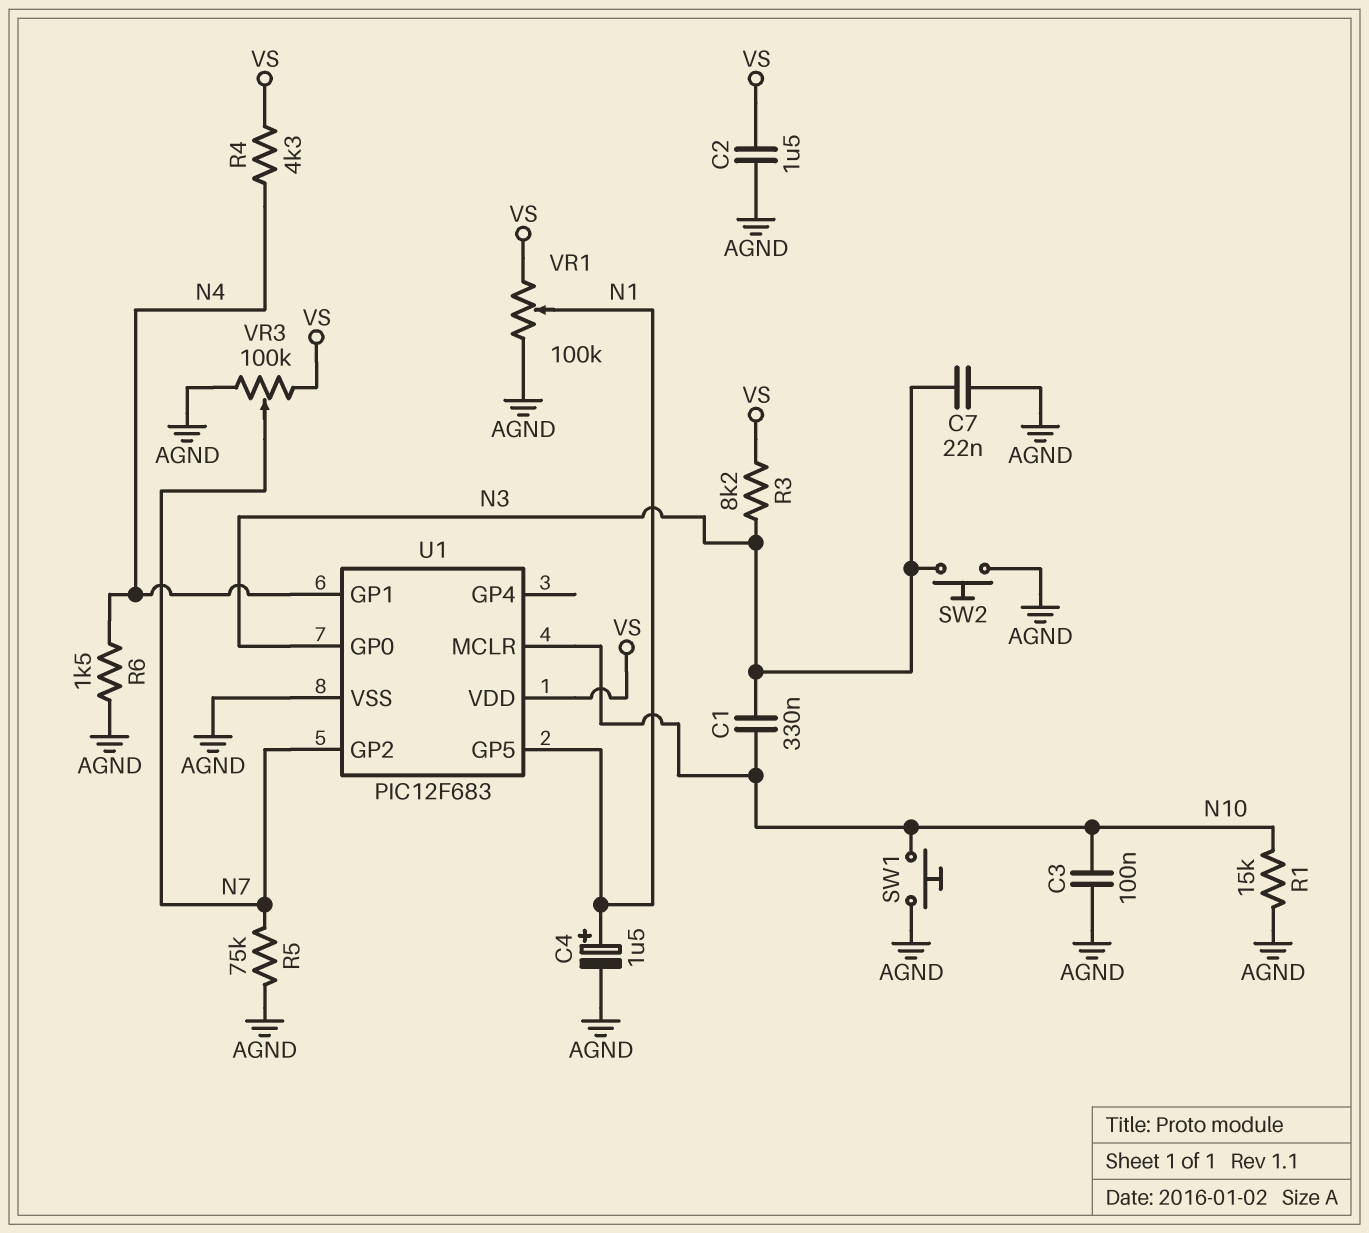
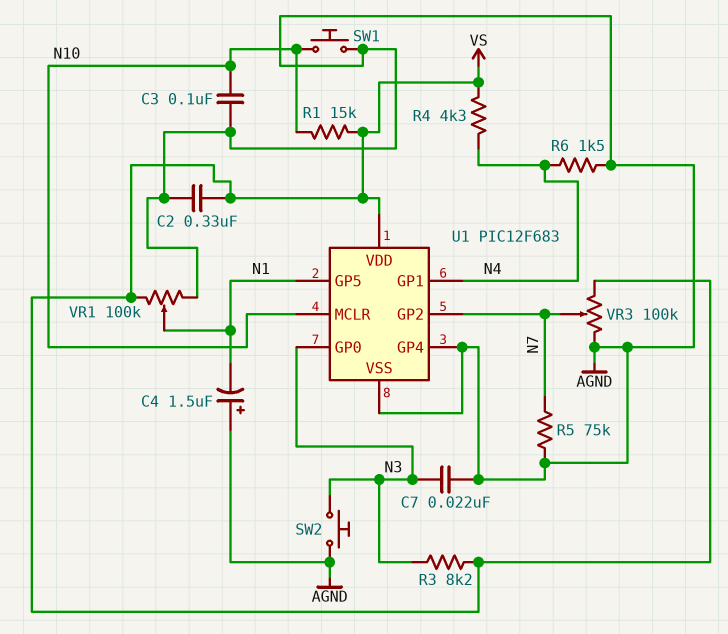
C1: 330nF (N3, N10) -> none
C2: 1.5uF (AGND, VS) -> 330nF (AGND, VS)
C4: 1.5uF (plus N1, minus AGND) -> 1.5uF (plus AGND, minus N1)
R1: 15k (AGND, N10) -> 15k (N10, VS)
U1 pin GP4: none -> AGND

